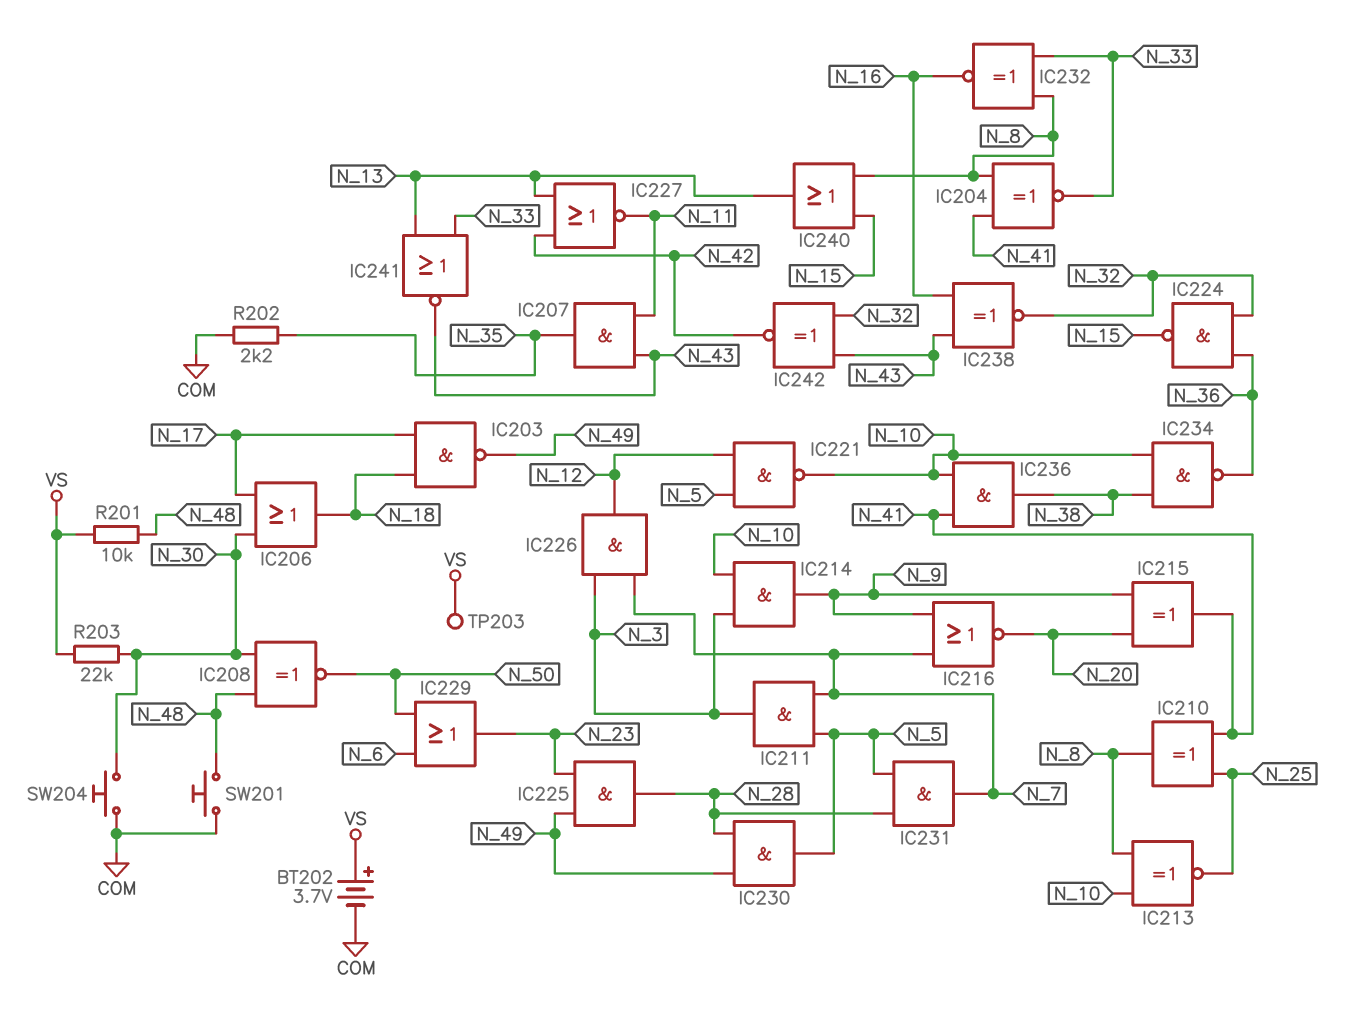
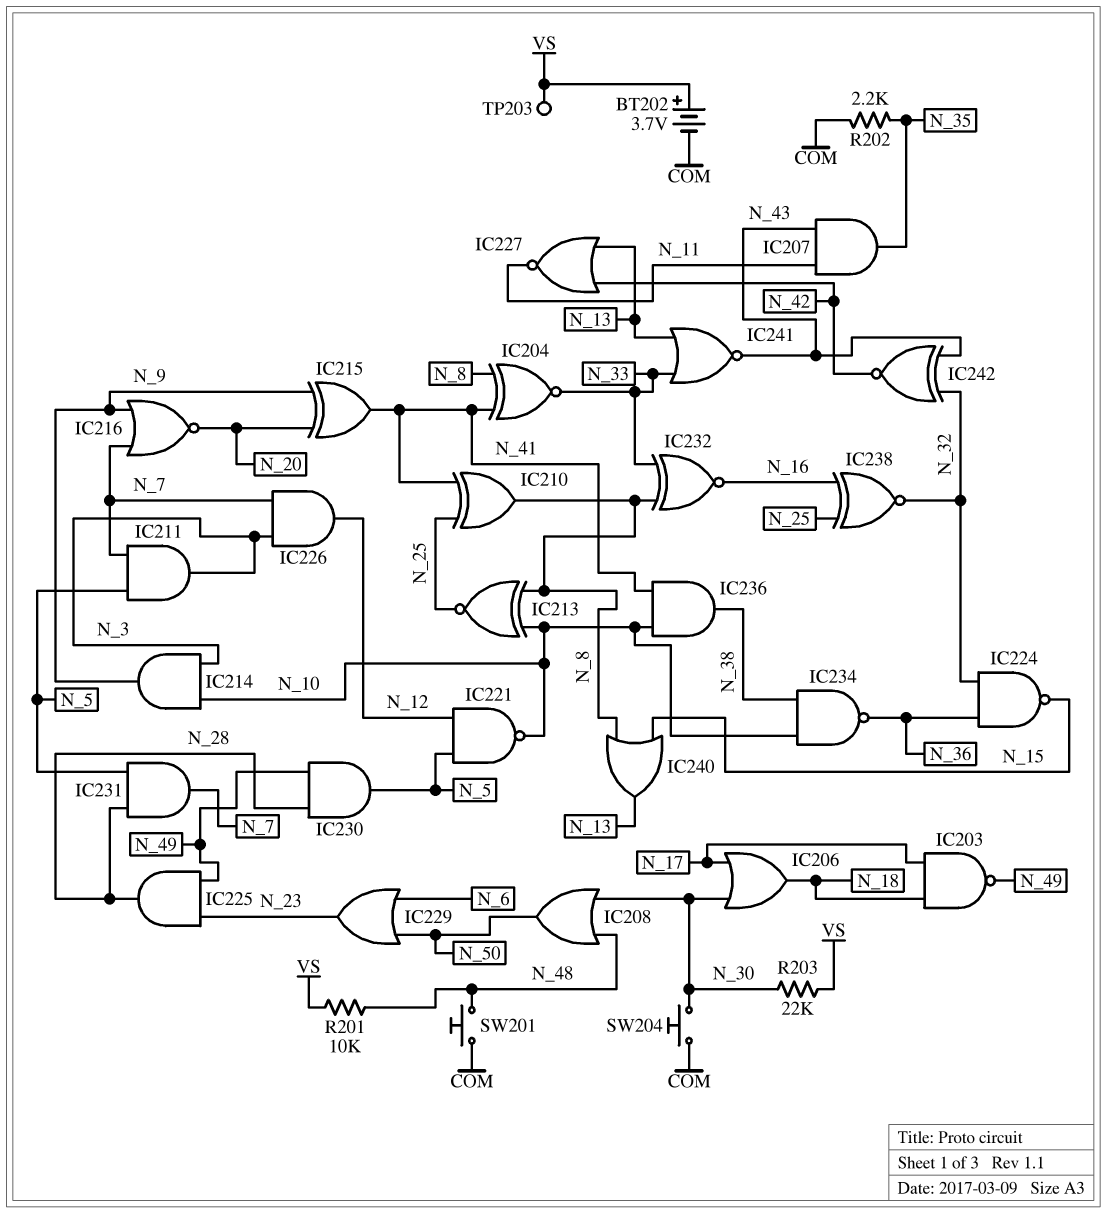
IC208: XNOR (in N_30, in N_48, out N_50) -> OR (in N_30, in N_48, out N_50)
IC238: XNOR (in N_16, in N_43, out N_32) -> XNOR (in N_16, in N_25, out N_32)

